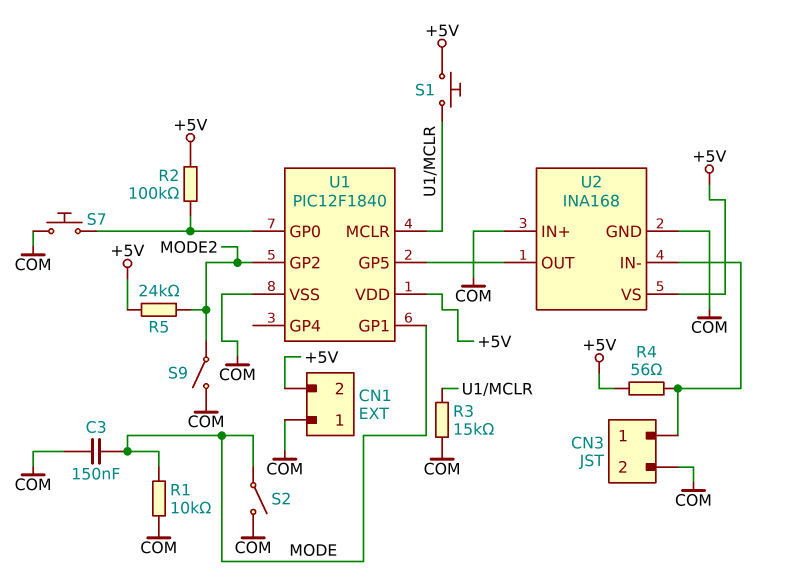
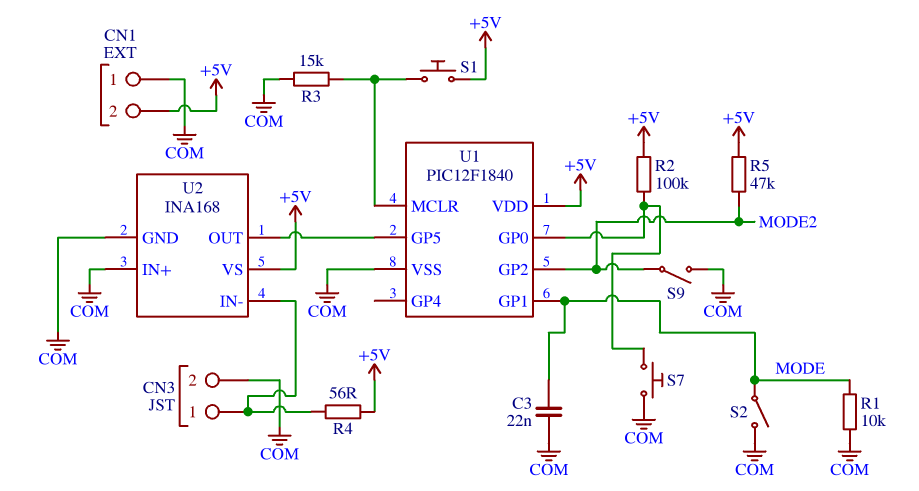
C3: 150nF (COM, MODE) -> 22nF (COM, MODE)
R5: 24k (+5V, MODE2) -> 47k (+5V, MODE2)

